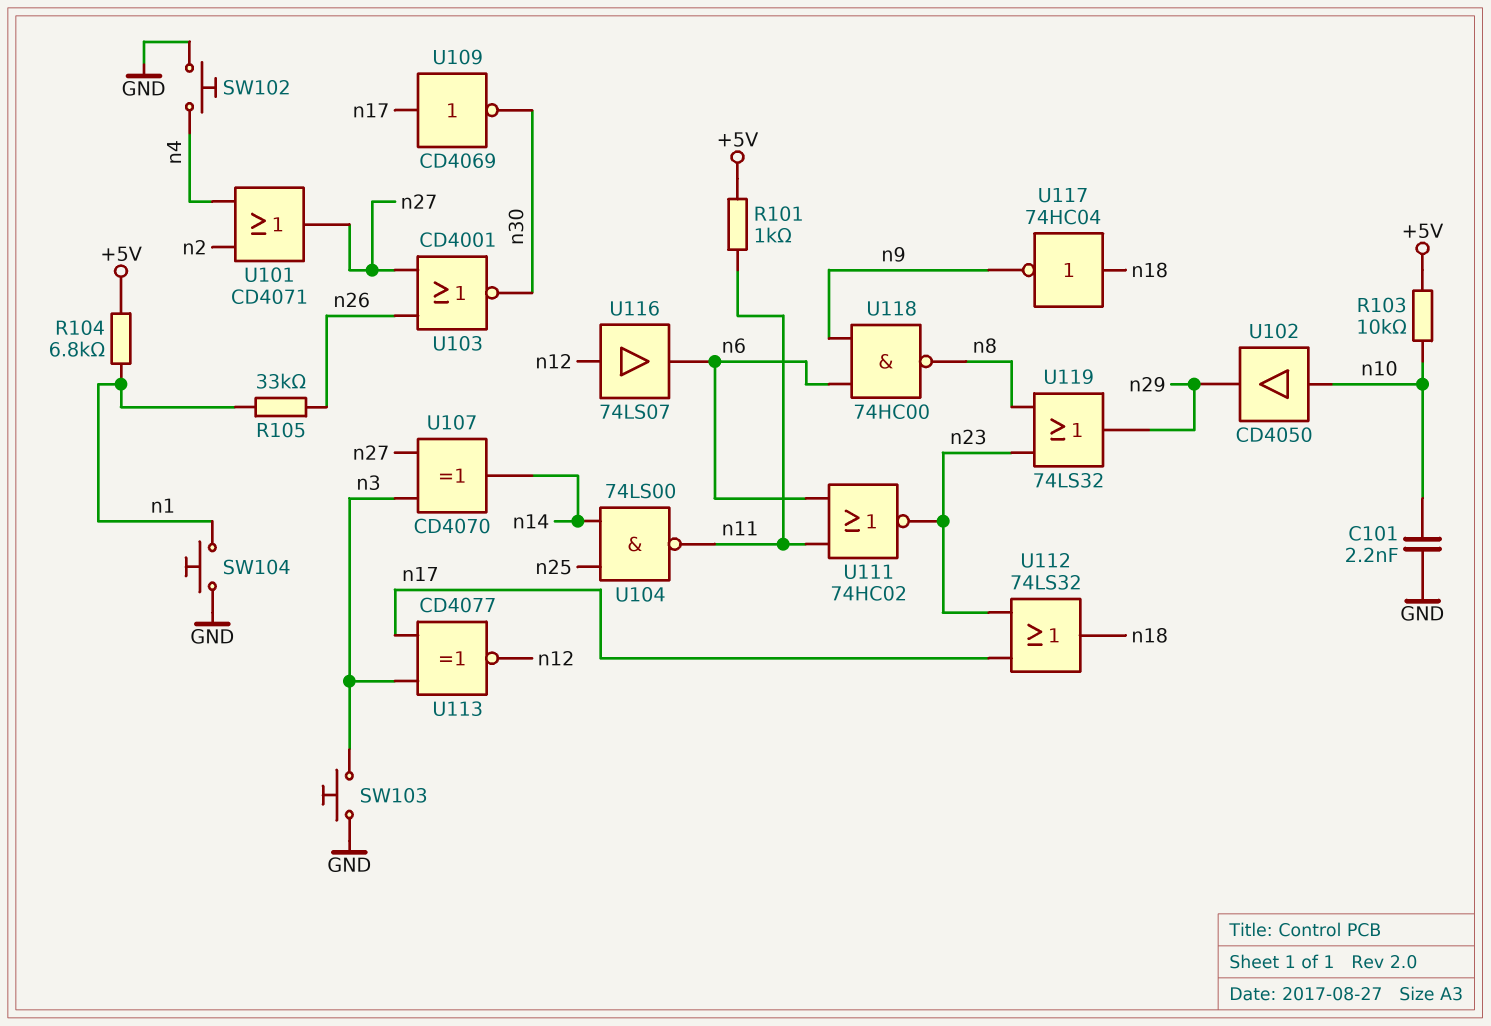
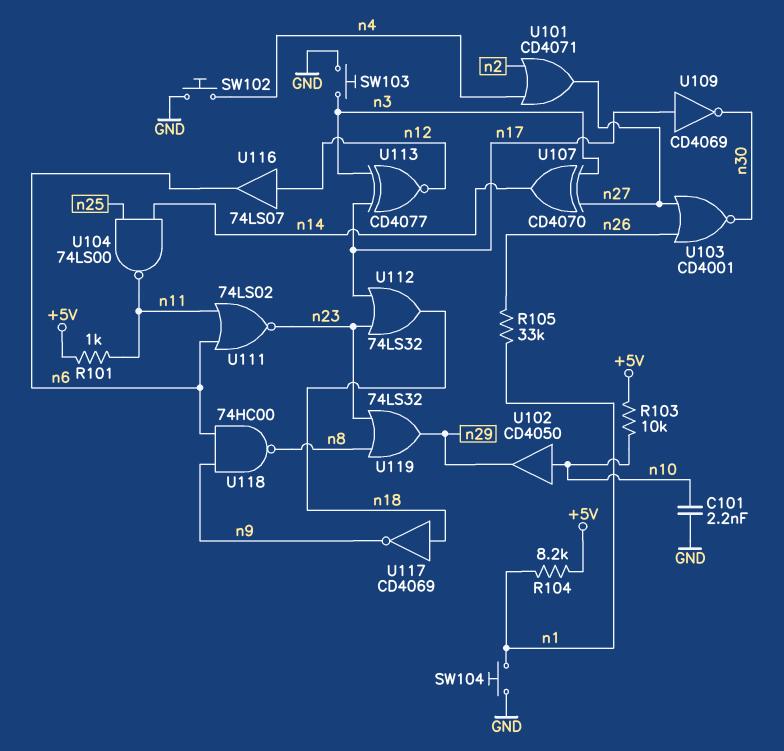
R104: 6.8k (+5V, n1) -> 8.2k (+5V, n1)
U111: NOR 74HC02 (in n6, in n11, out n23) -> NOR 74LS02 (in n6, in n11, out n23)
U117: NOT 74HC04 (in n18, out n9) -> NOT CD4069 (in n18, out n9)

